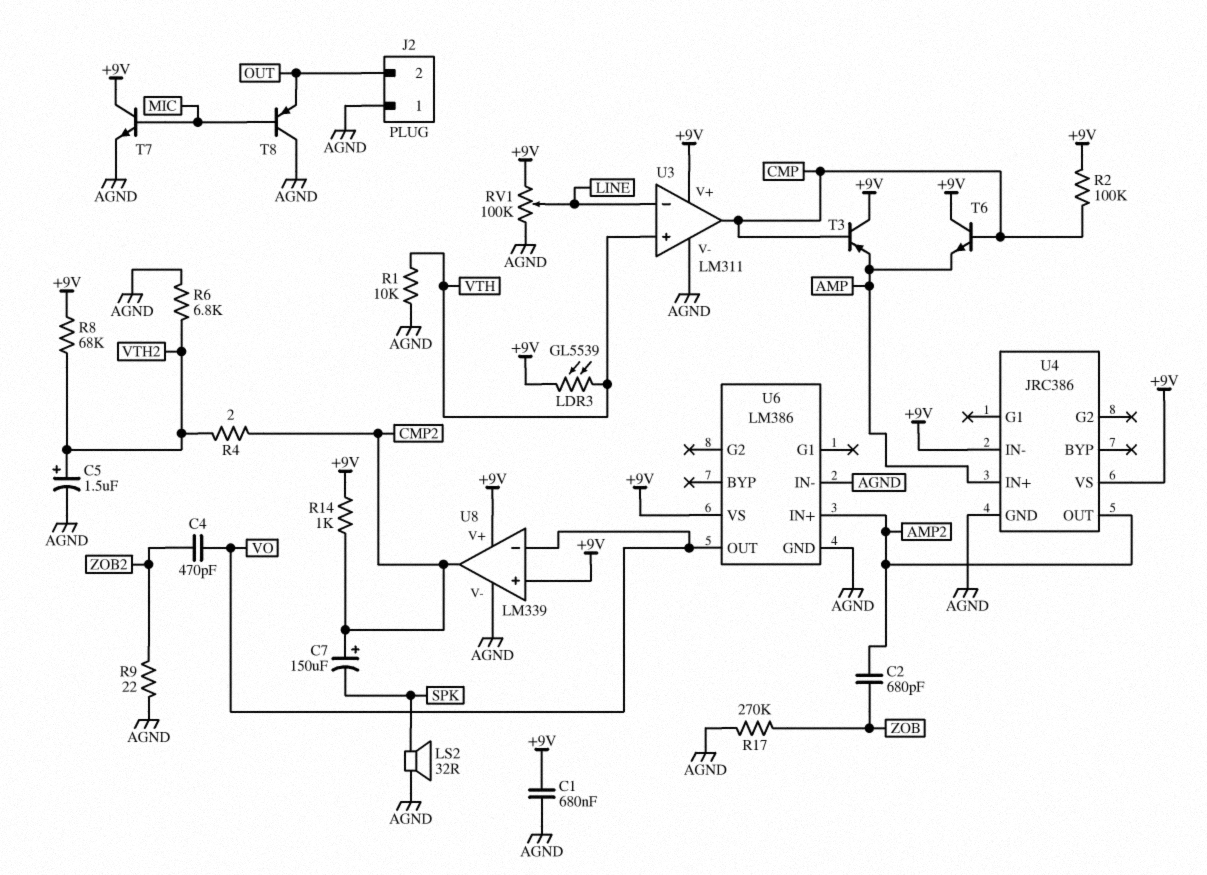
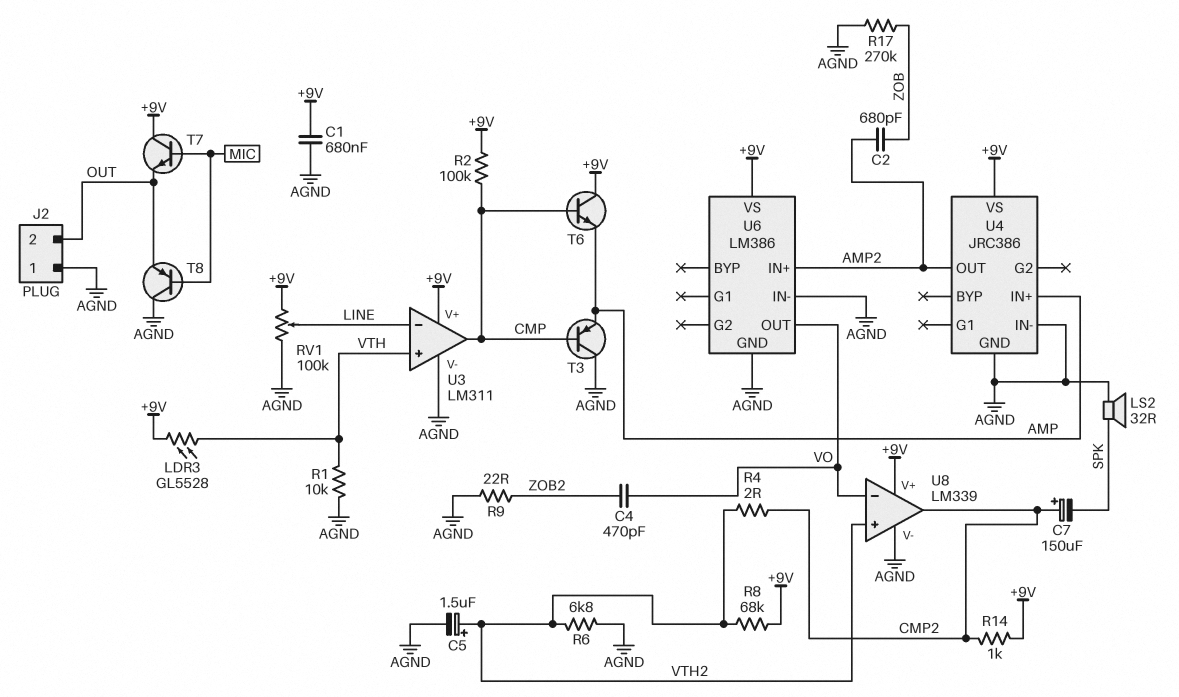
LDR3: GL5539 (+9V, VTH) -> GL5528 (+9V, VTH)
T3: PNP (B CMP, C +9V, E AMP) -> PNP (B CMP, C AGND, E AMP)
T7: NPN (B MIC, C +9V, E AGND) -> NPN (B MIC, C +9V, E OUT)
U4 pin IN-: +9V -> AGND
U8 pin in+: +9V -> VTH2

